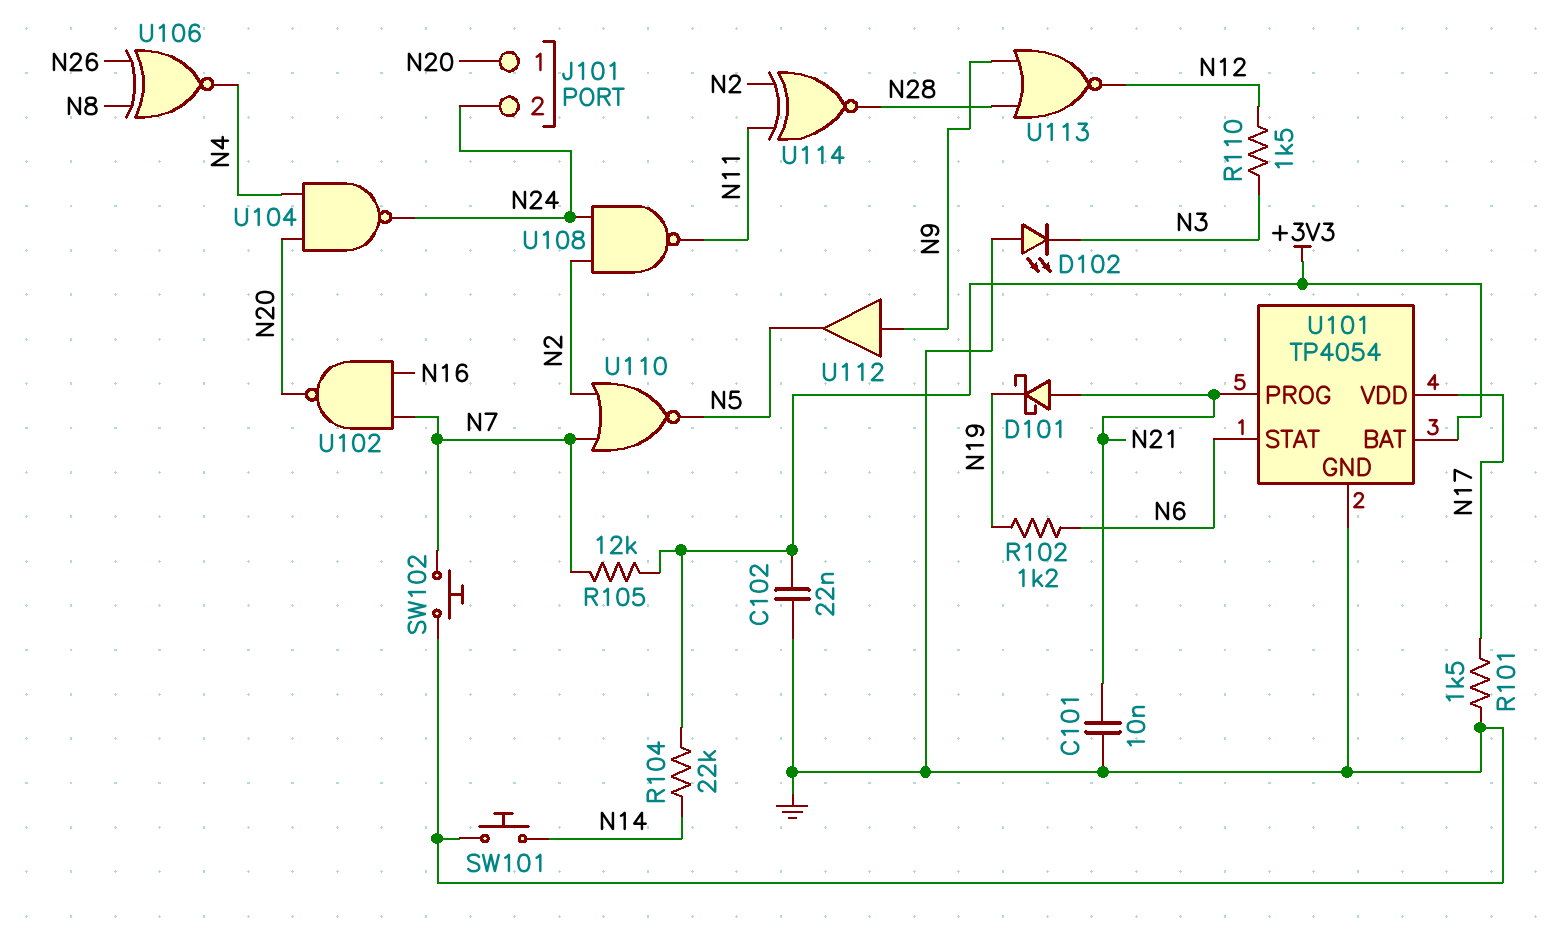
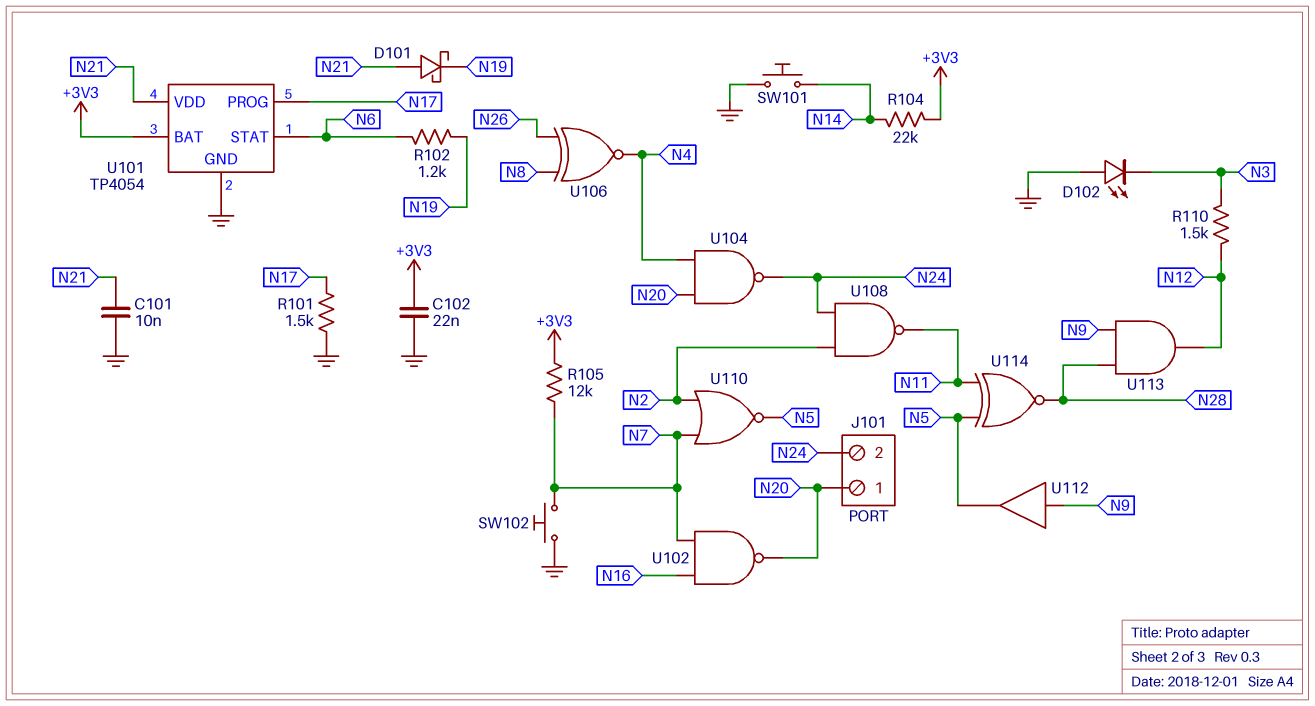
U101 pin PROG: N21 -> N17
U101 pin VDD: N17 -> N21
U113: NOR (in N9, in N28, out N12) -> AND (in N9, in N28, out N12)
U114: XNOR (in N2, in N11, out N28) -> XNOR (in N5, in N11, out N28)

